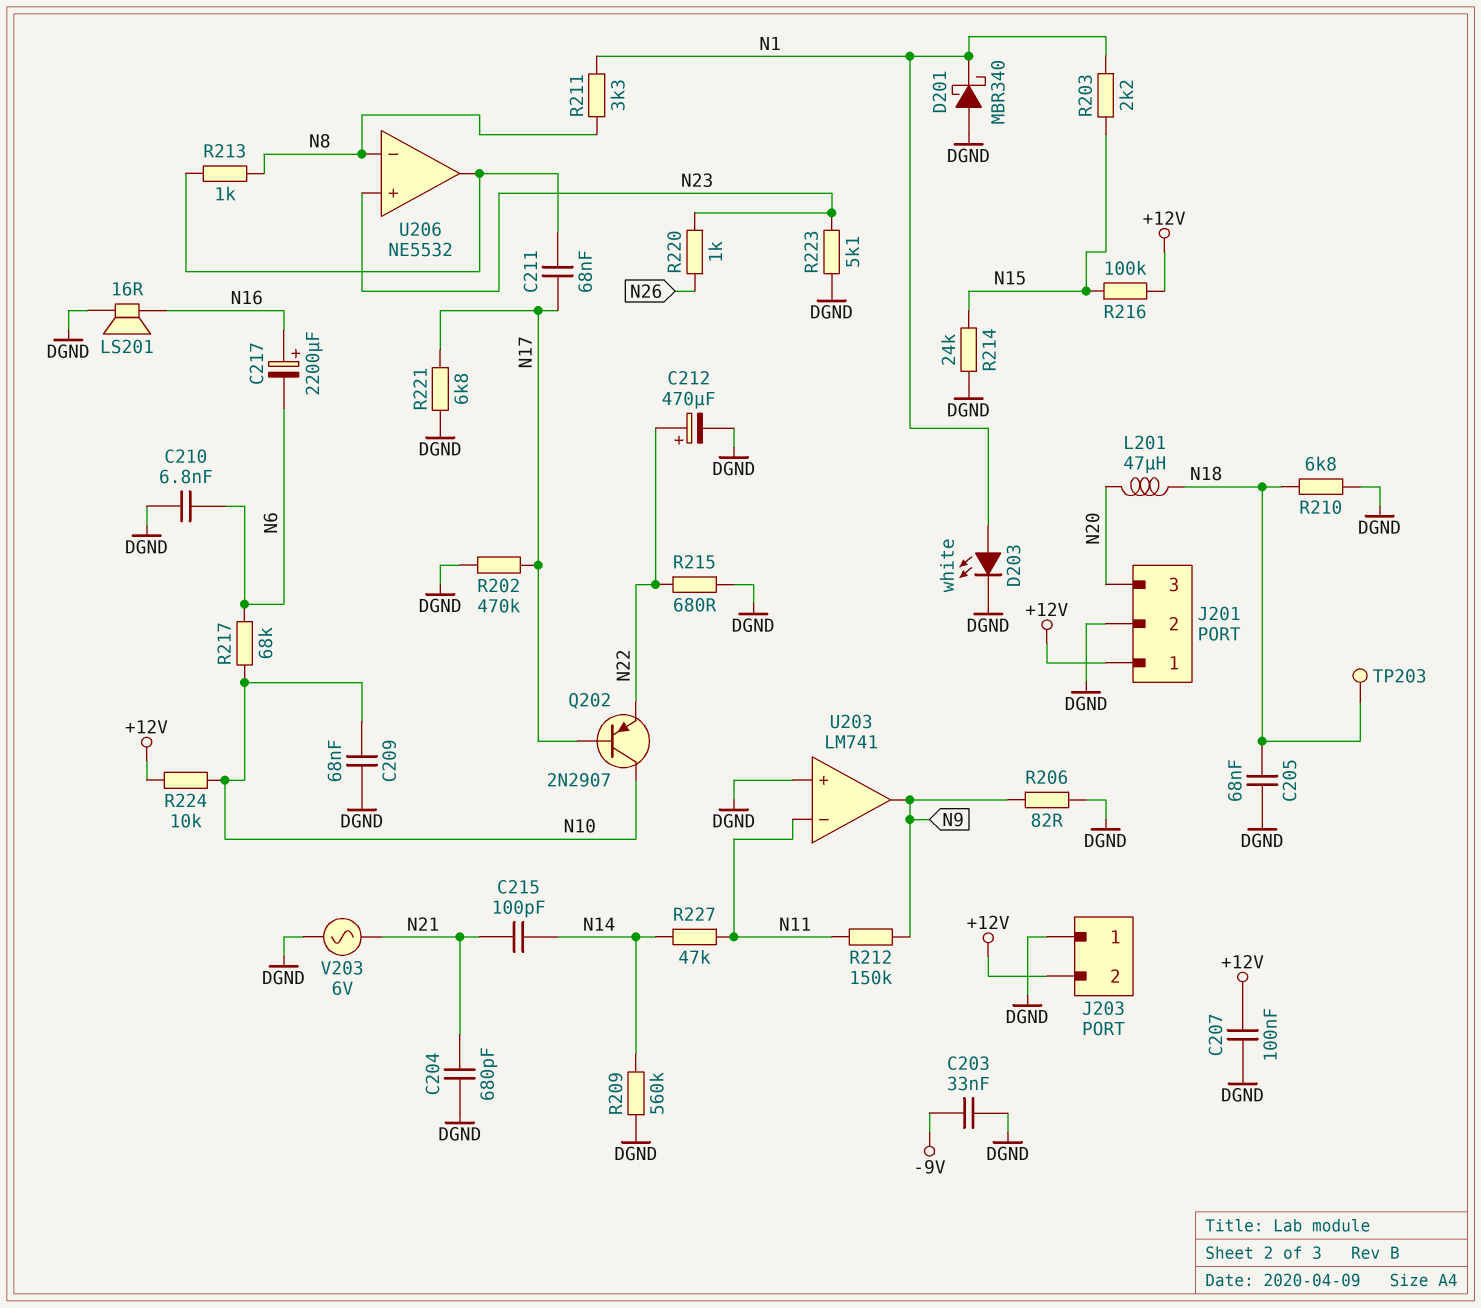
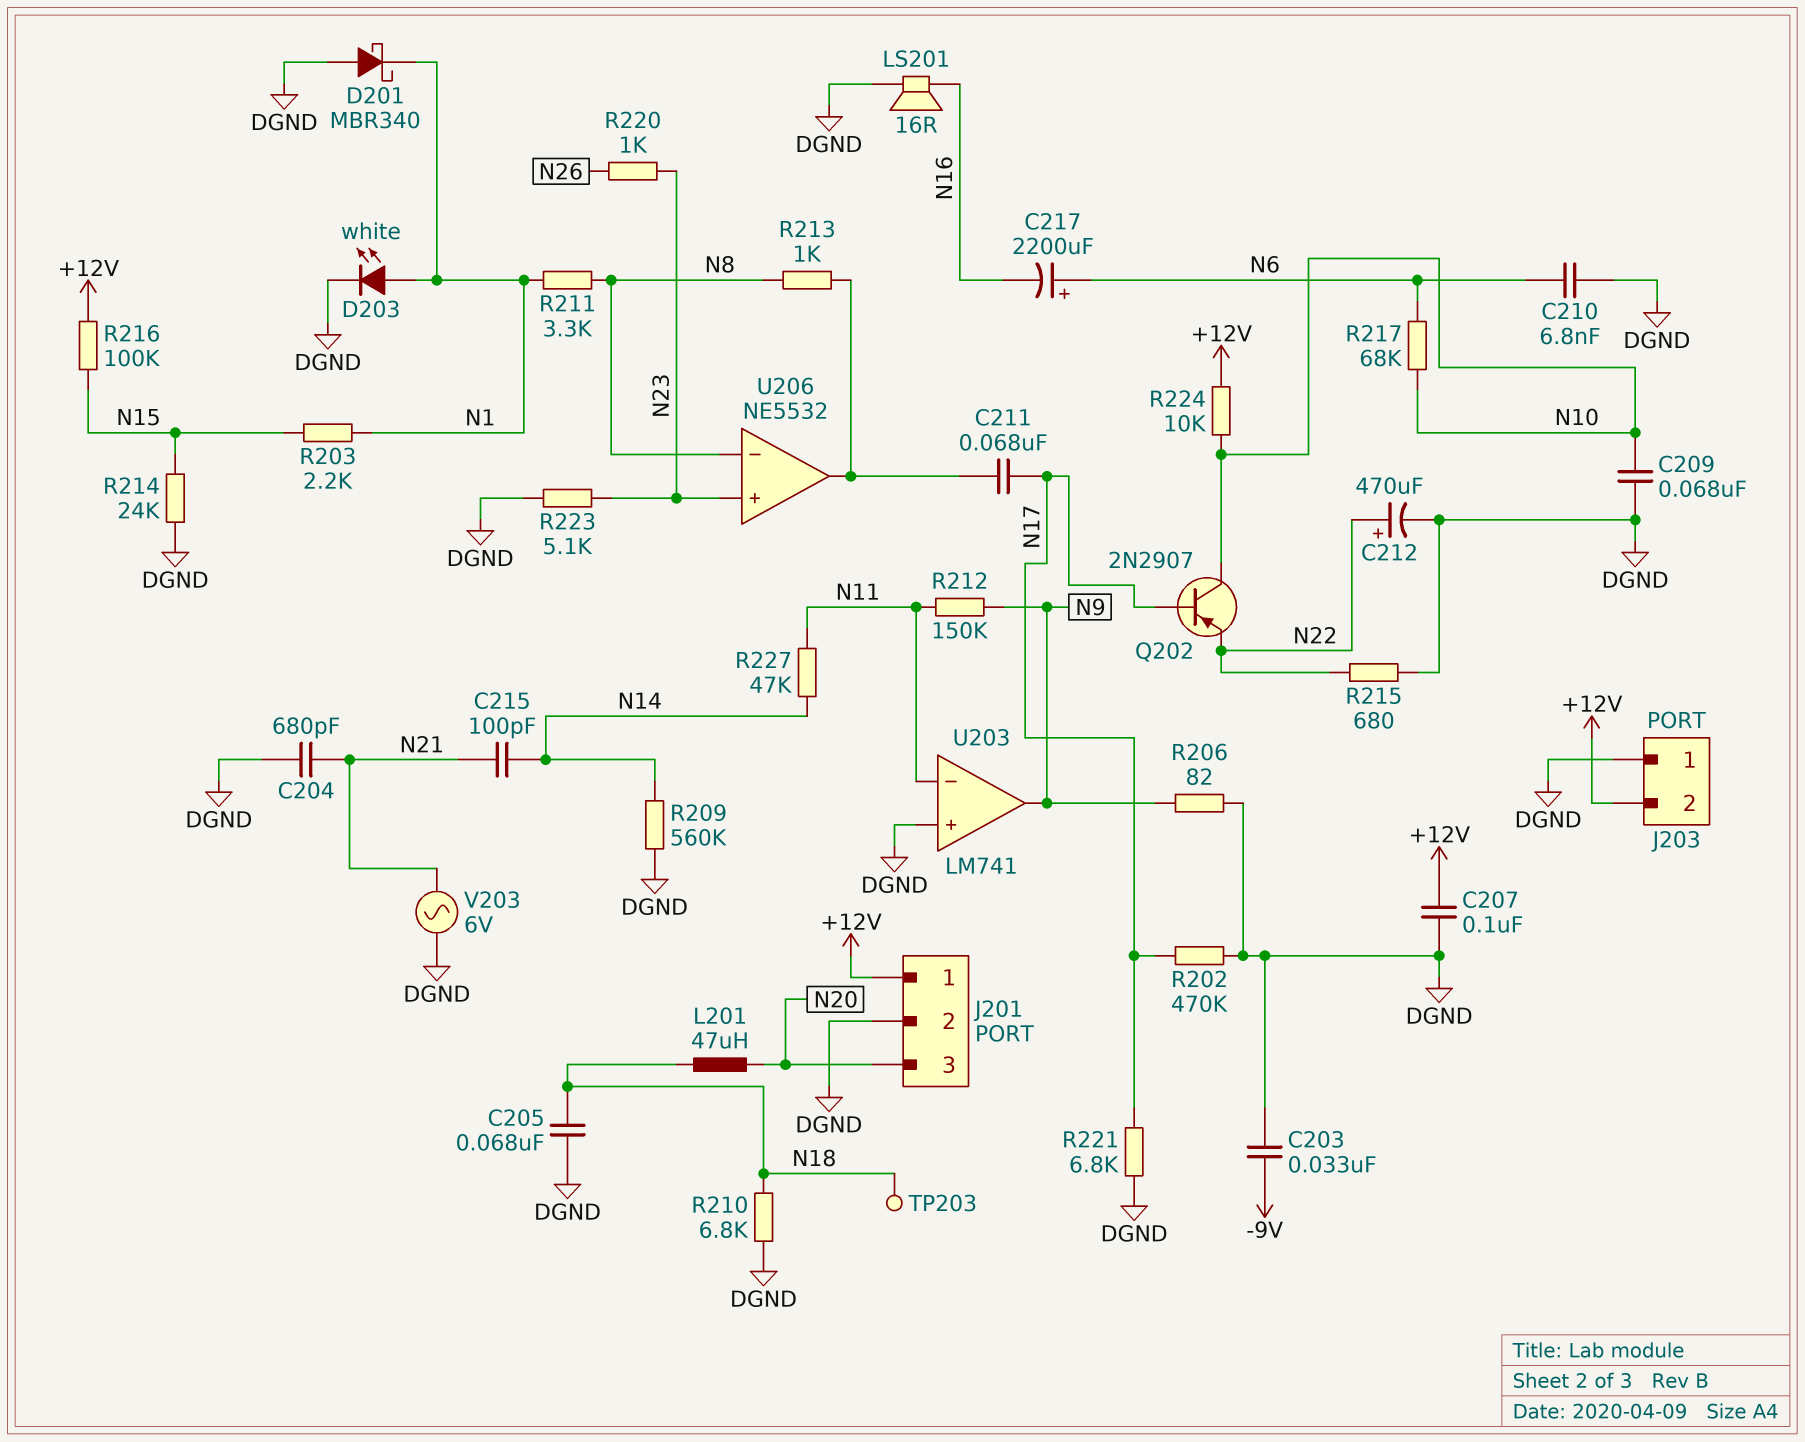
C217: 2200uF (plus N16, minus N6) -> 2200uF (plus N6, minus N16)

